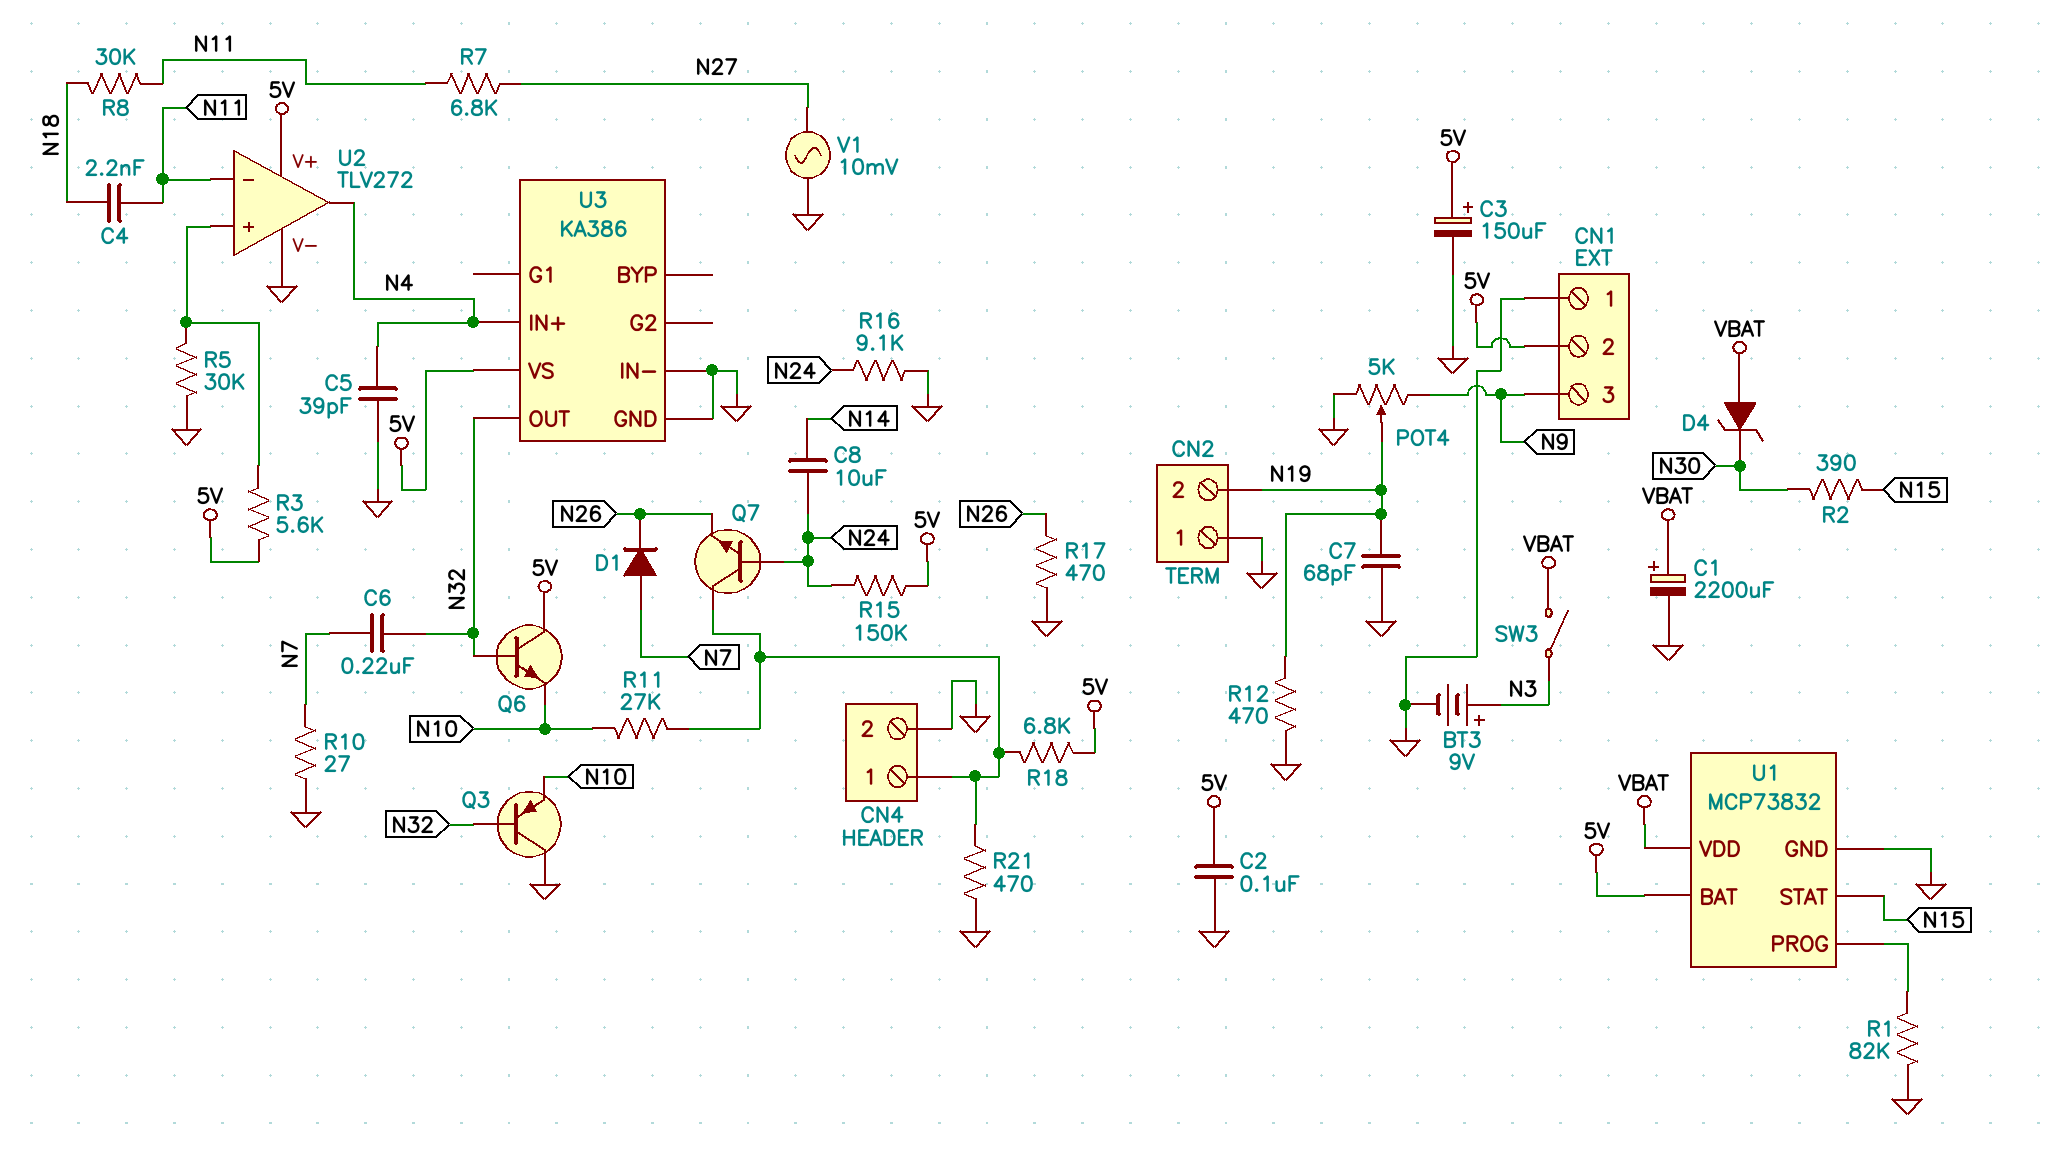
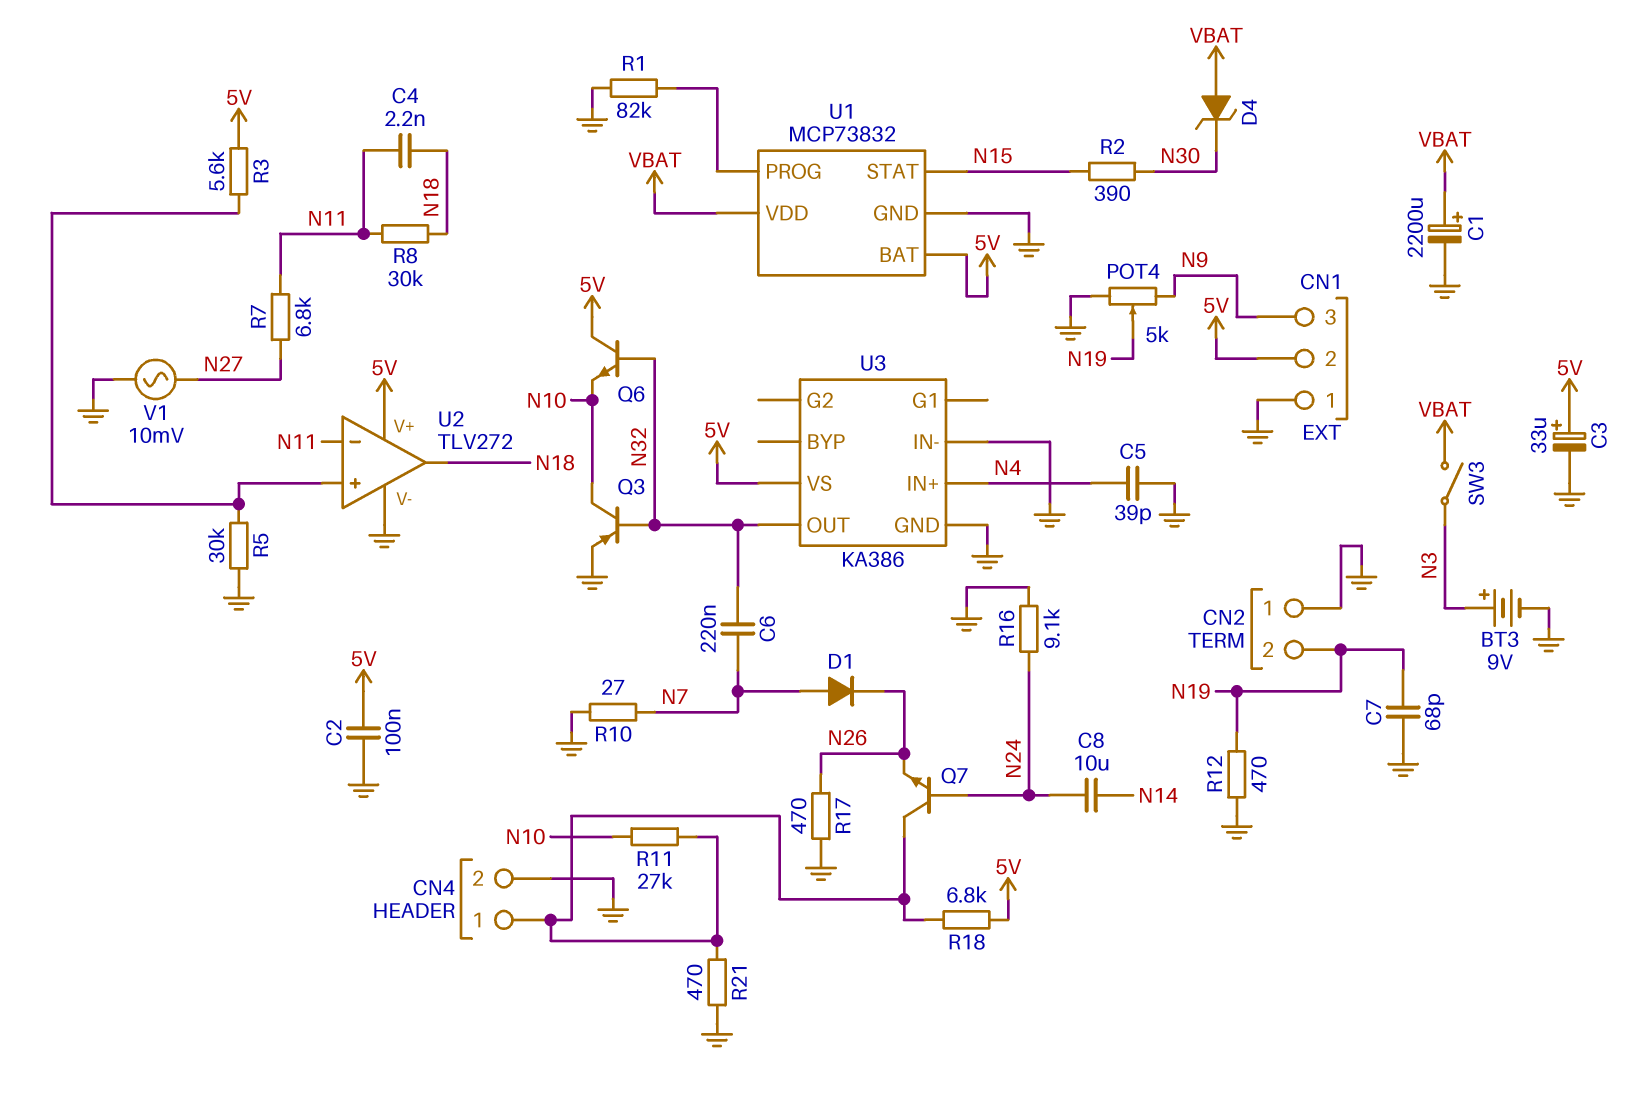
C3: 150uF (plus 5V, minus GND) -> 33uF (plus 5V, minus GND)
Q3: PNP (B N32, C GND, E N10) -> PNP (B N32, C N10, E GND)
R15: 150k (5V, N24) -> none
U2 pin out: N4 -> N18

